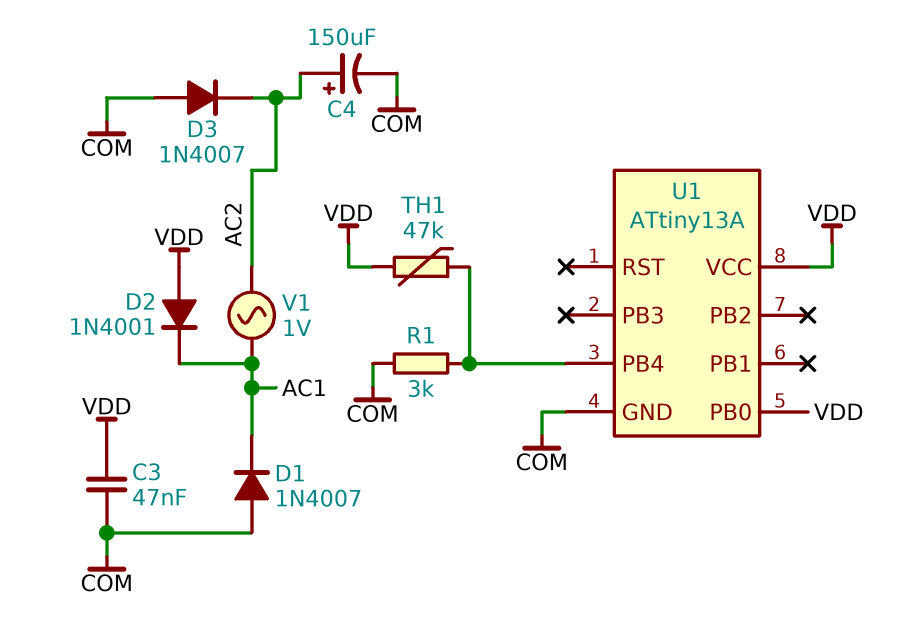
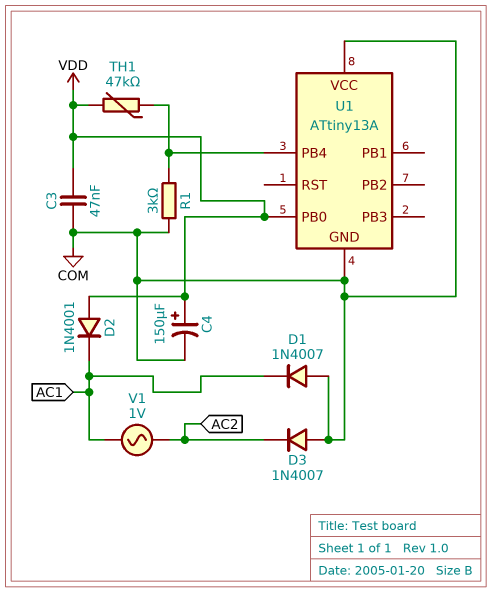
C4: 150uF (plus AC2, minus COM) -> 150uF (plus VDD, minus COM)
U1 pin VCC: VDD -> COM

